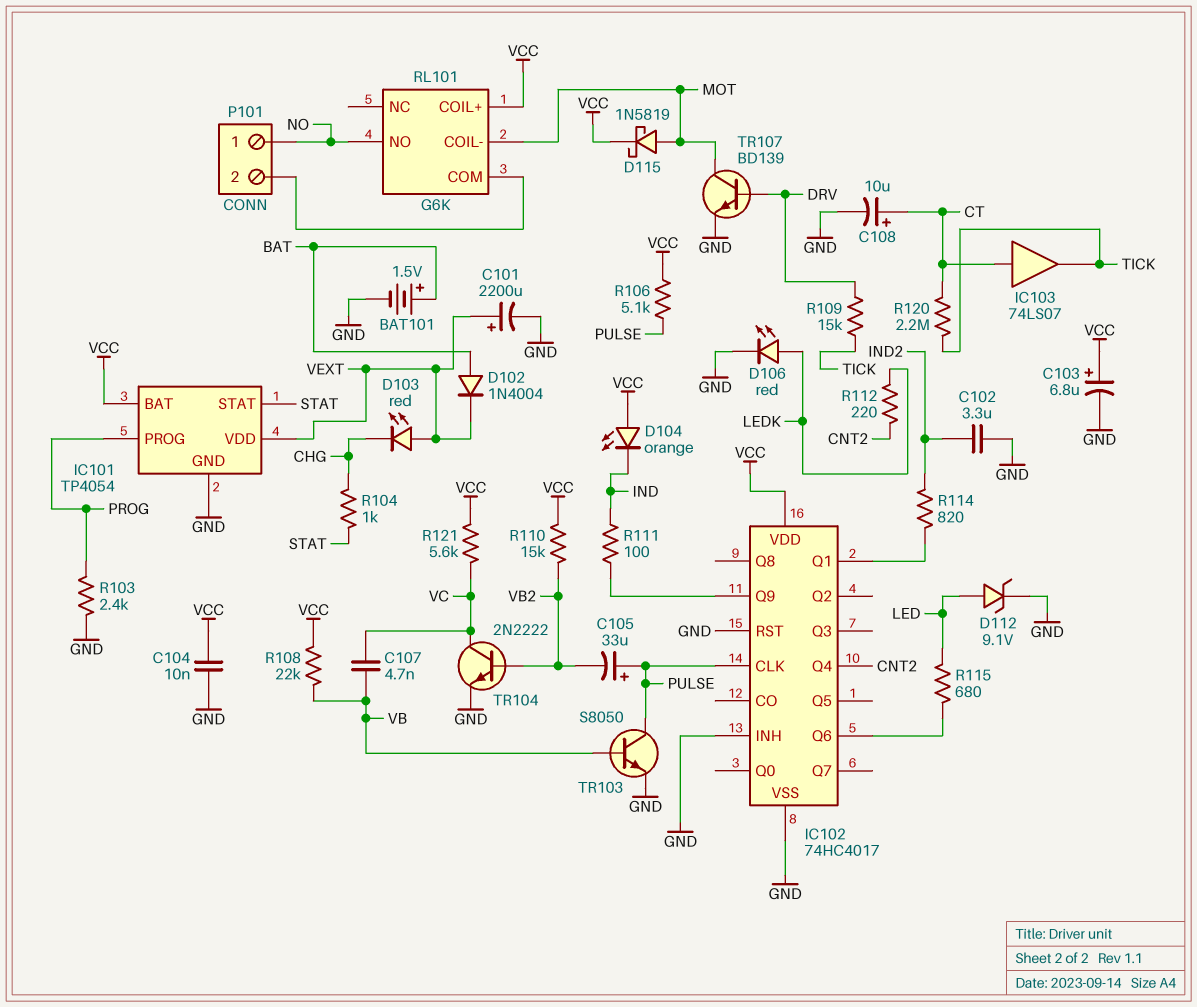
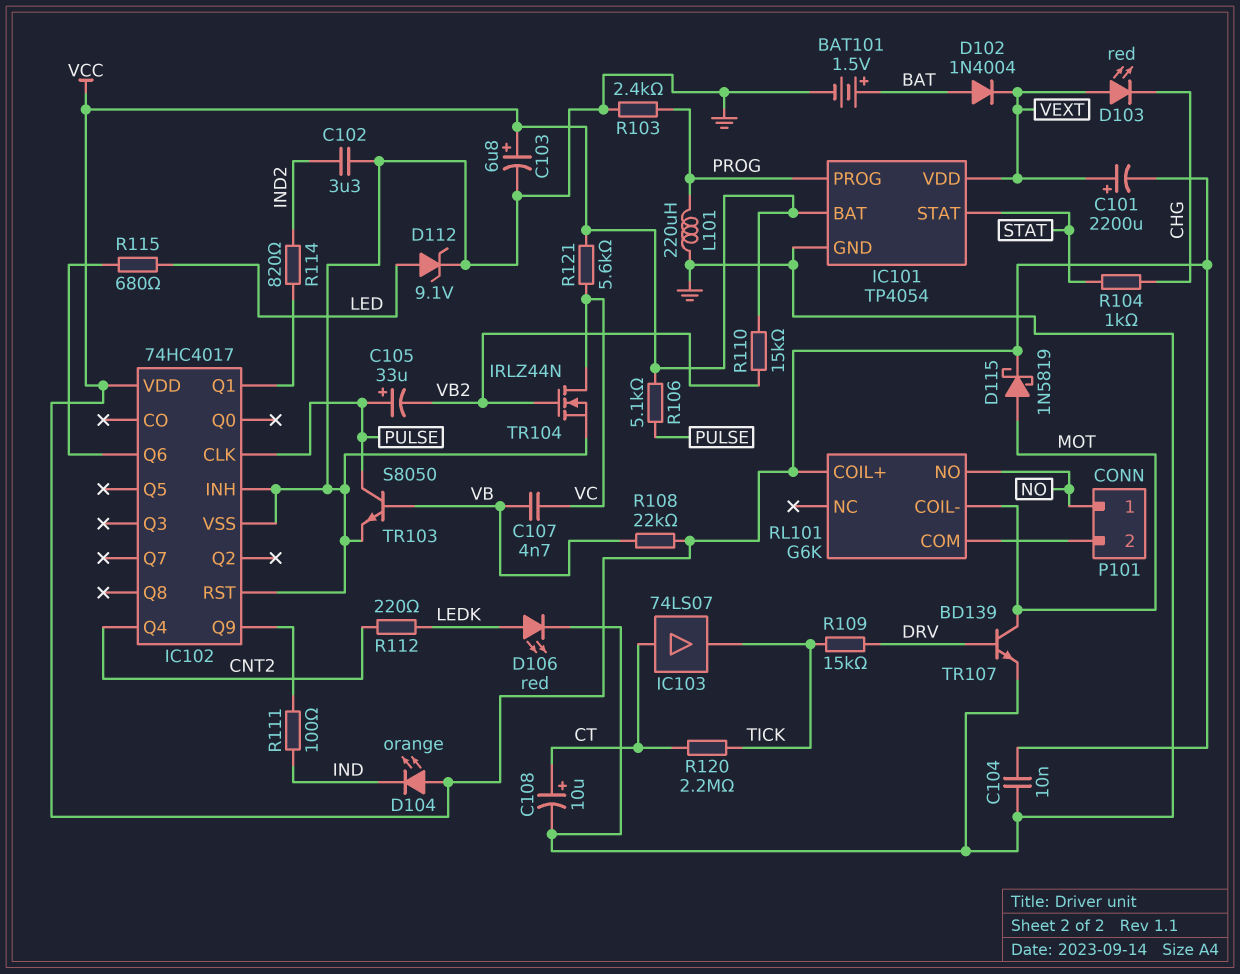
C101: 2200uF (plus VEXT, minus GND) -> 2200uF (plus VEXT, minus VCC)
L101: none -> 220uH (GND, PROG)
TR104: NPN 2N2222 (B VB2, C VC, E GND) -> NMOS IRLZ44N (G VB2, D VC, S GND)

